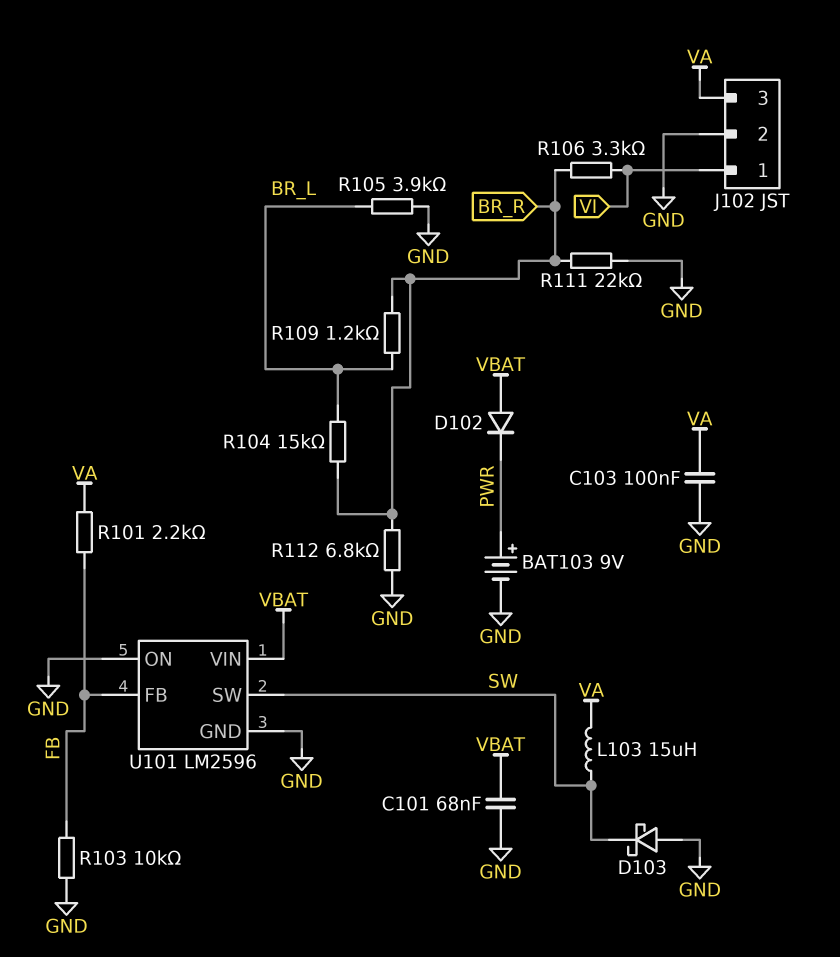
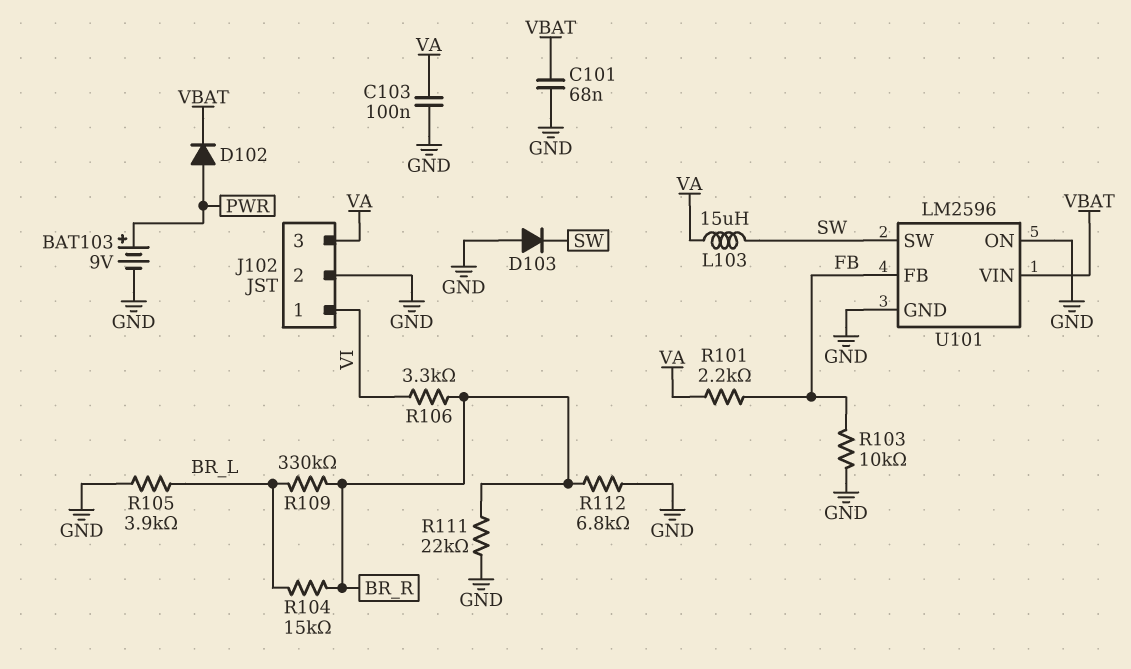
D102: diode (A VBAT, K PWR) -> diode (A PWR, K VBAT)
D103: schottky (A GND, K SW) -> diode (A GND, K SW)
R109: 1.2k (BR_L, BR_R) -> 330k (BR_L, BR_R)

